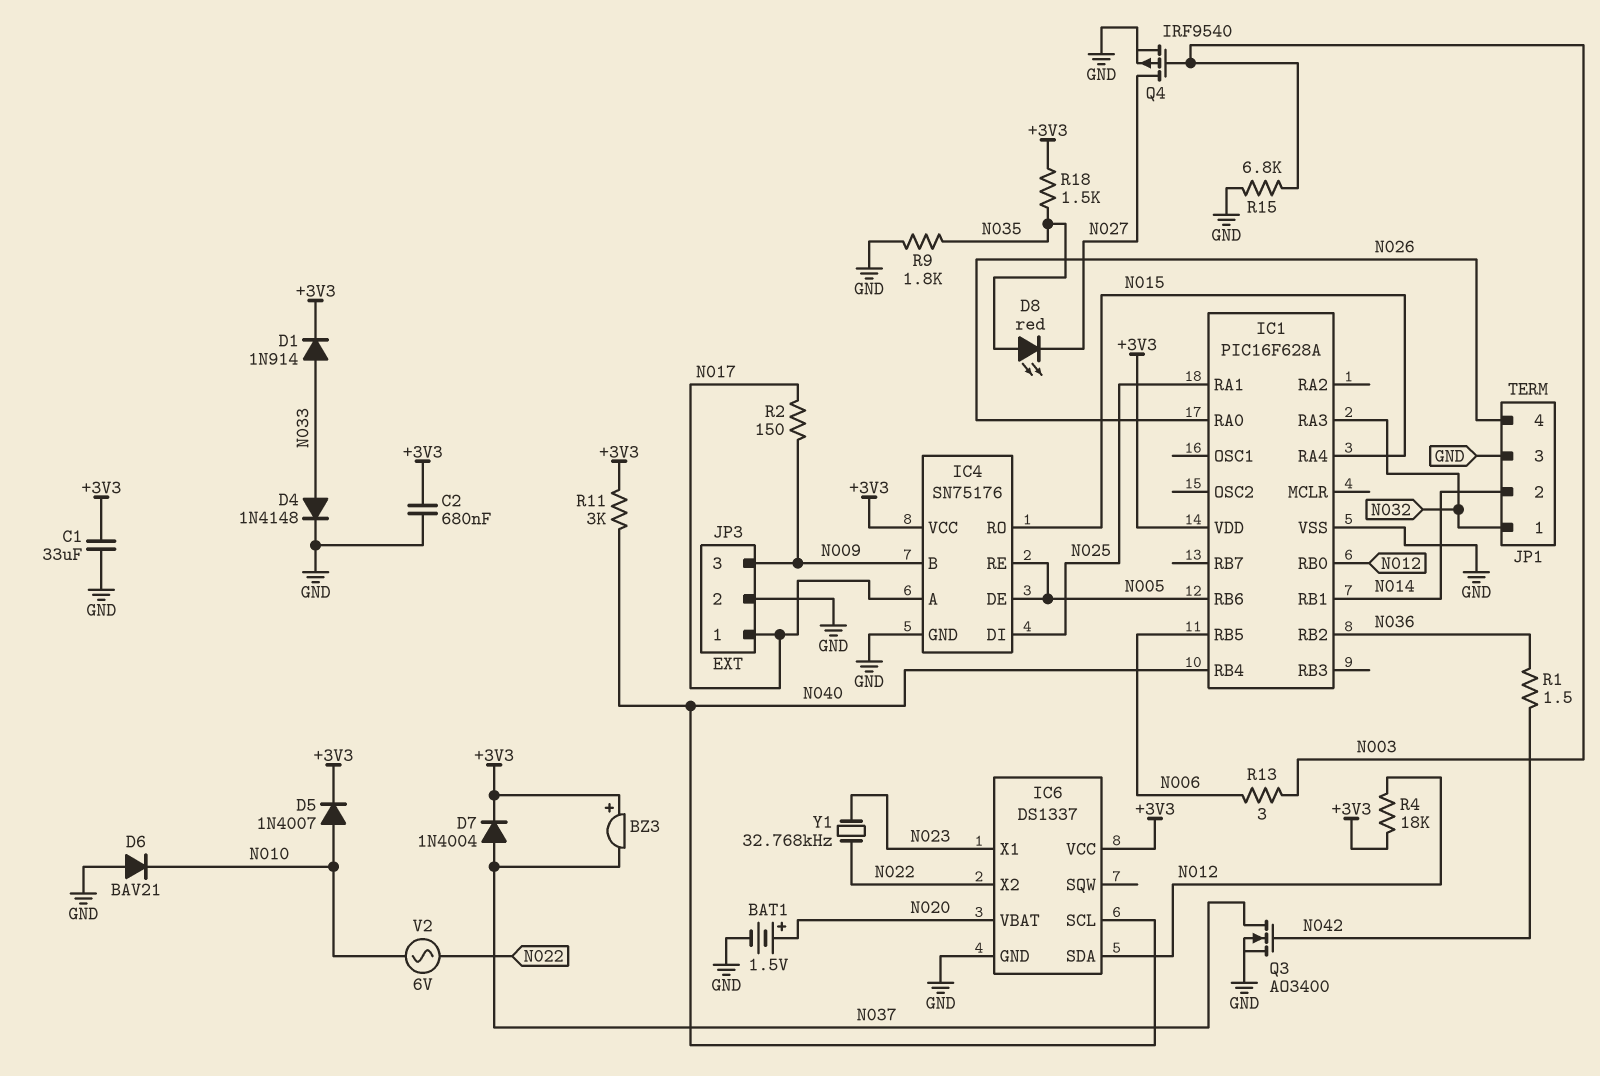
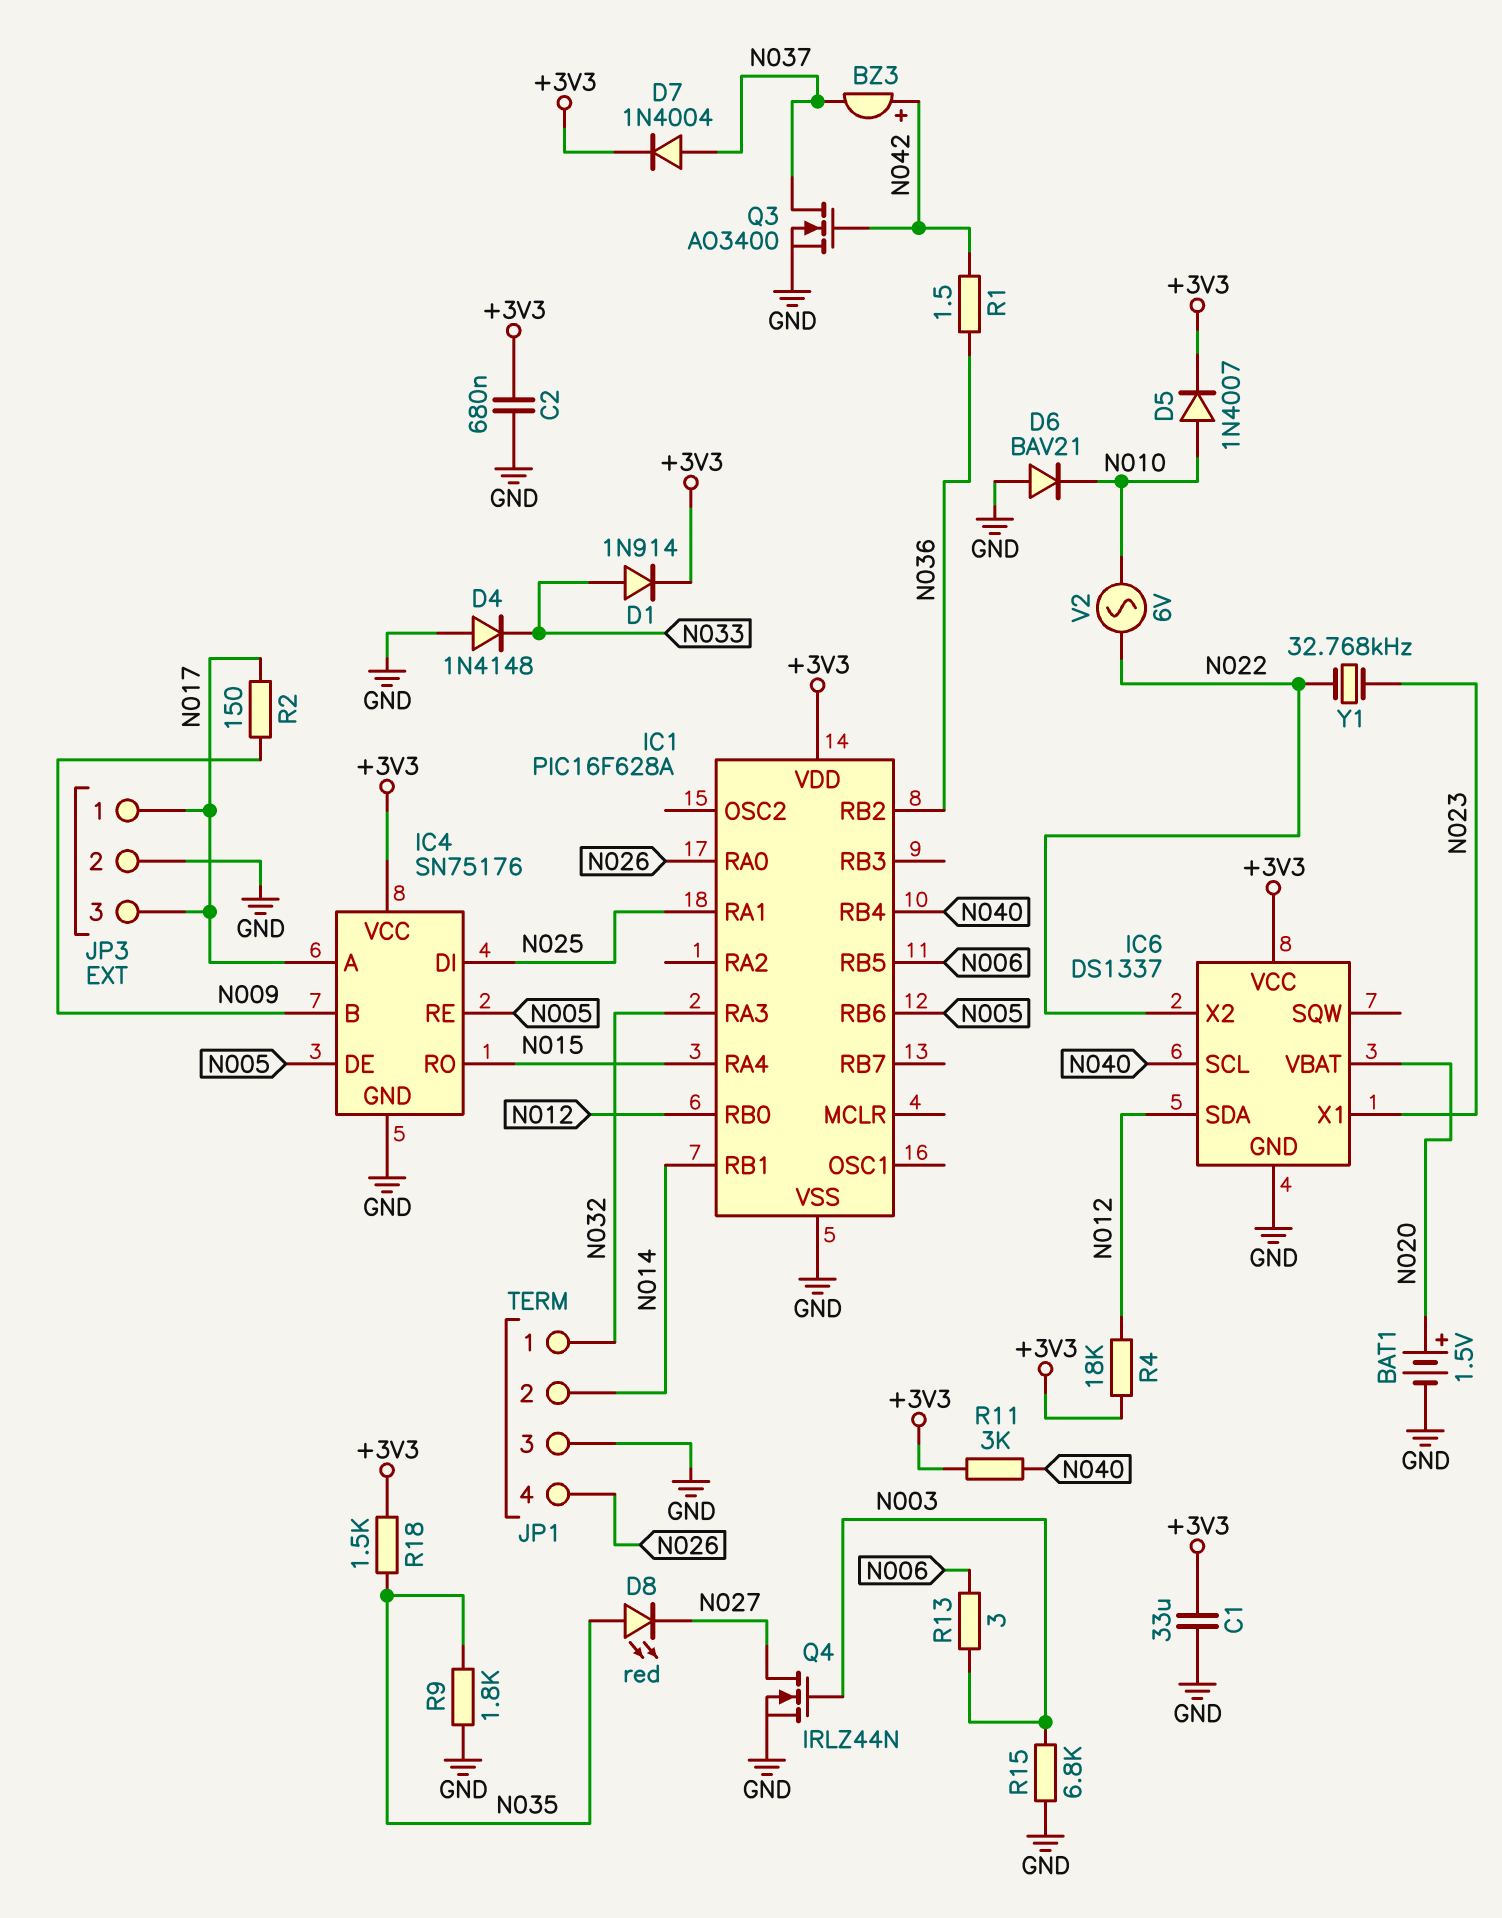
BZ3: buzzer (plus +3V3, minus N037) -> buzzer (plus N042, minus N037)
D4: diode 1N4148 (A N033, K GND) -> diode 1N4148 (A GND, K N033)
JP3 pin 3: N009 -> N017
Q4: PMOS IRF9540 (G N003, D N027, S GND) -> NMOS IRLZ44N (G N003, D N027, S GND)

